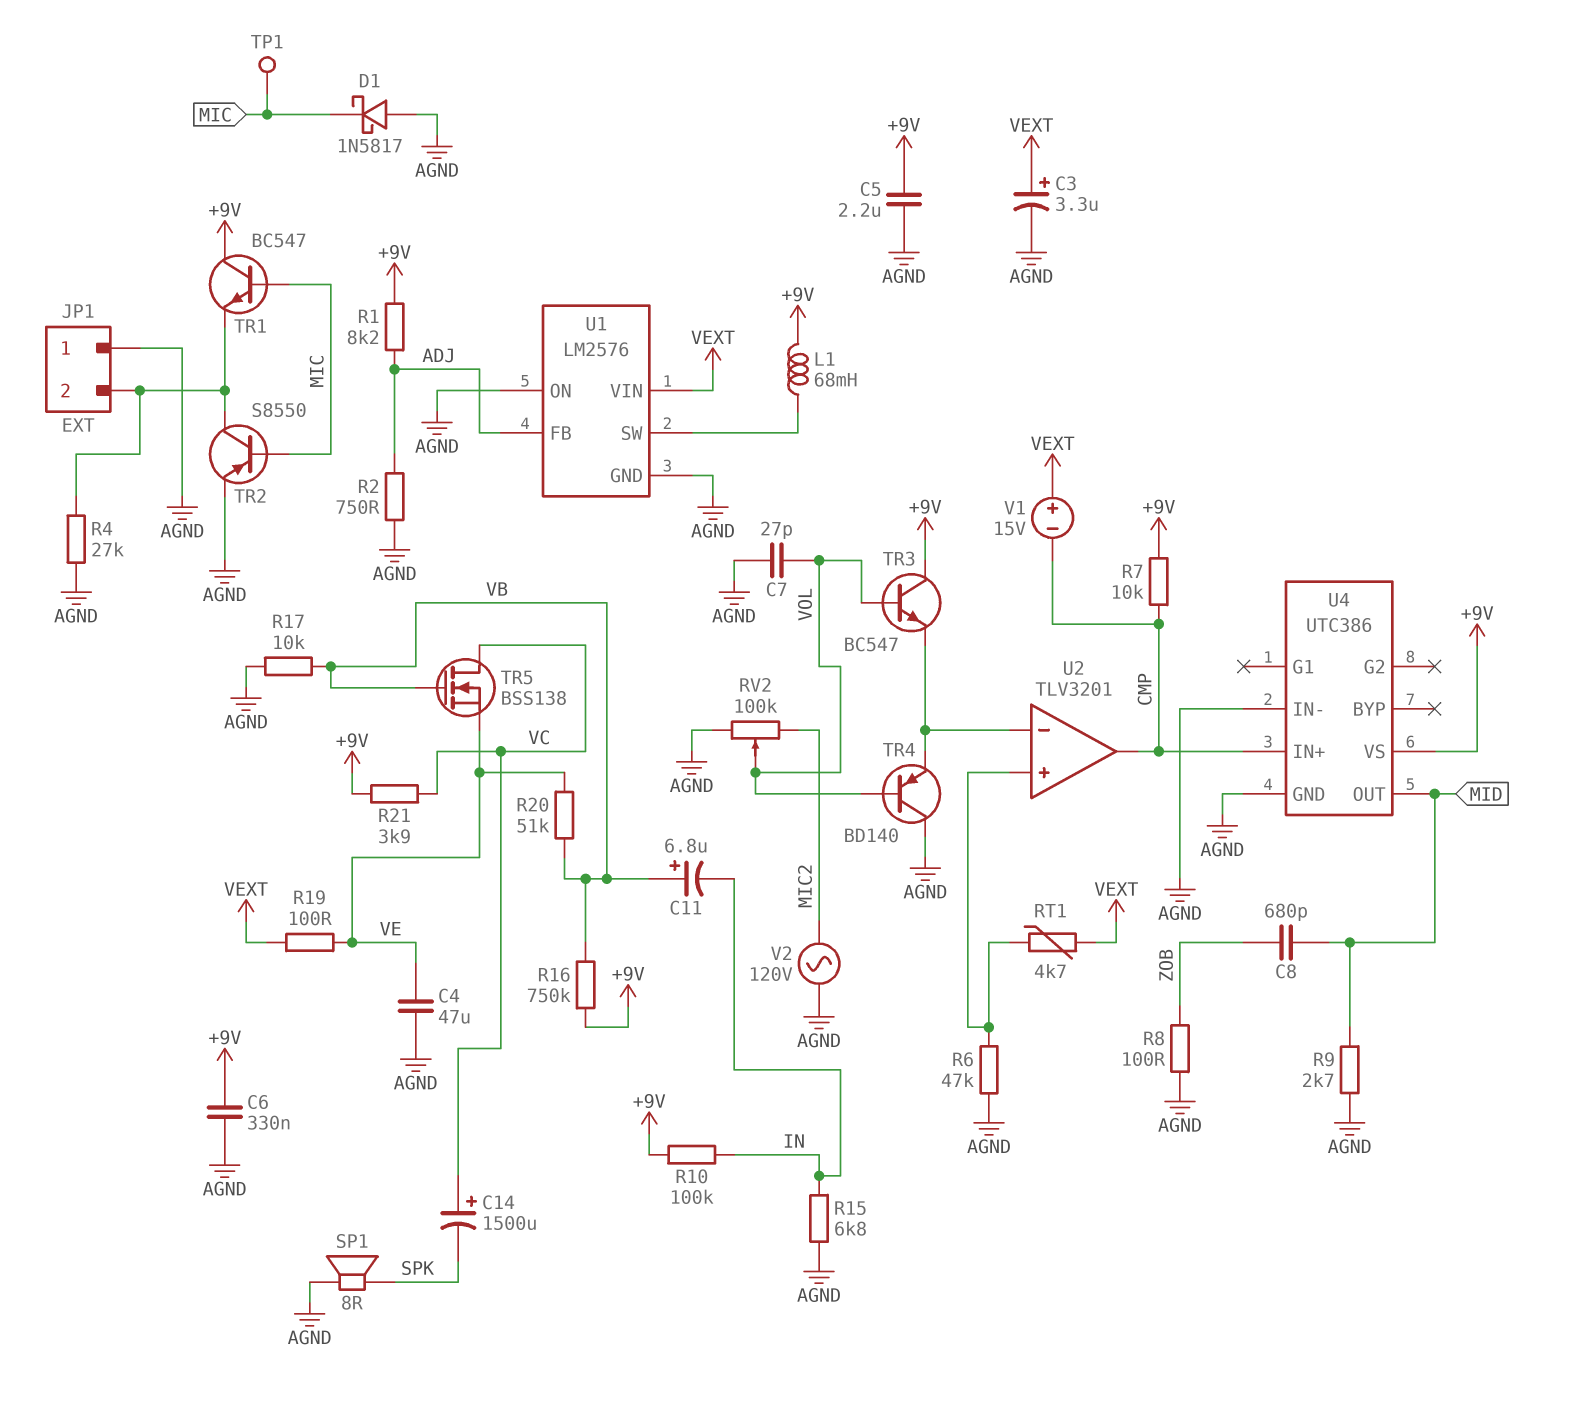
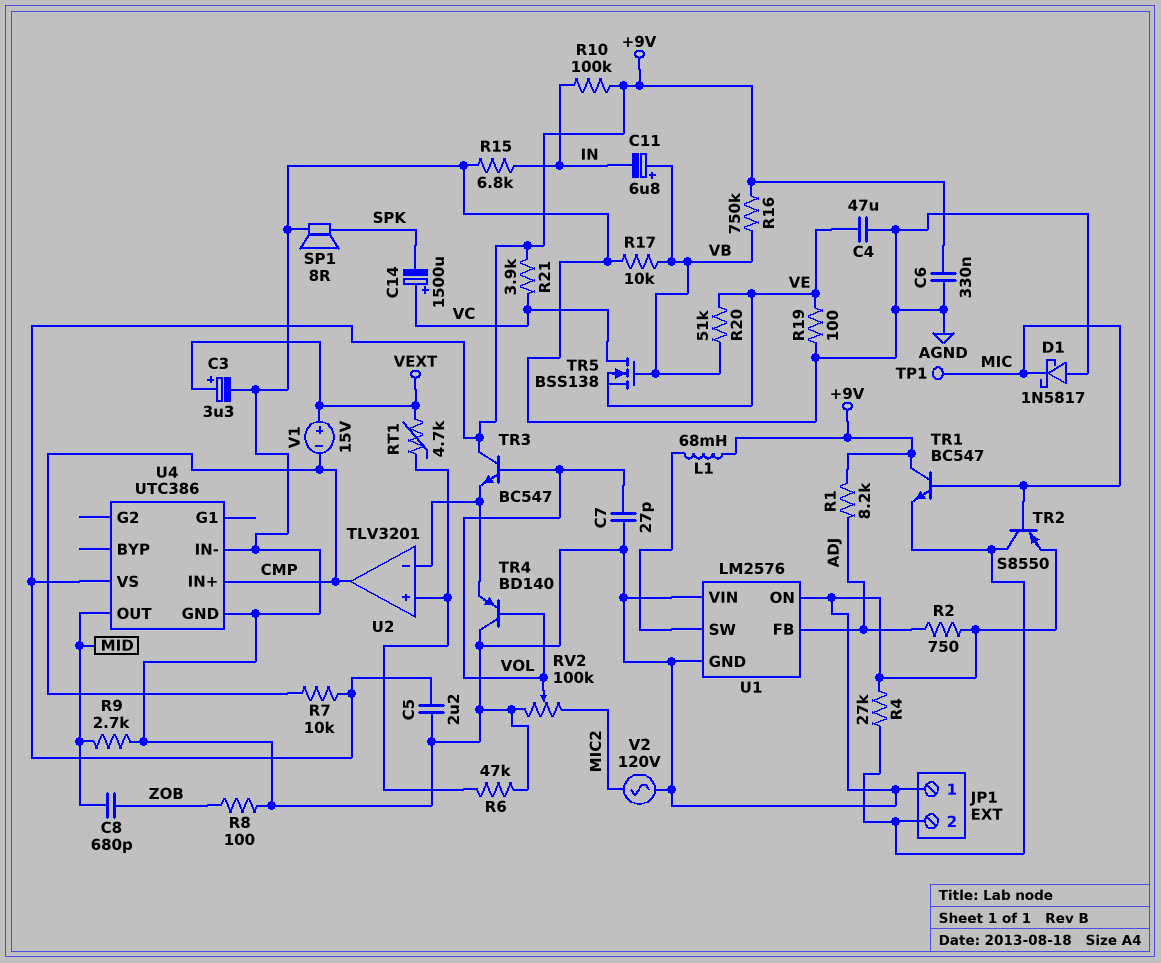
R19: 100 (VE, VEXT) -> 100 (AGND, VE)
U1 pin VIN: VEXT -> AGND

